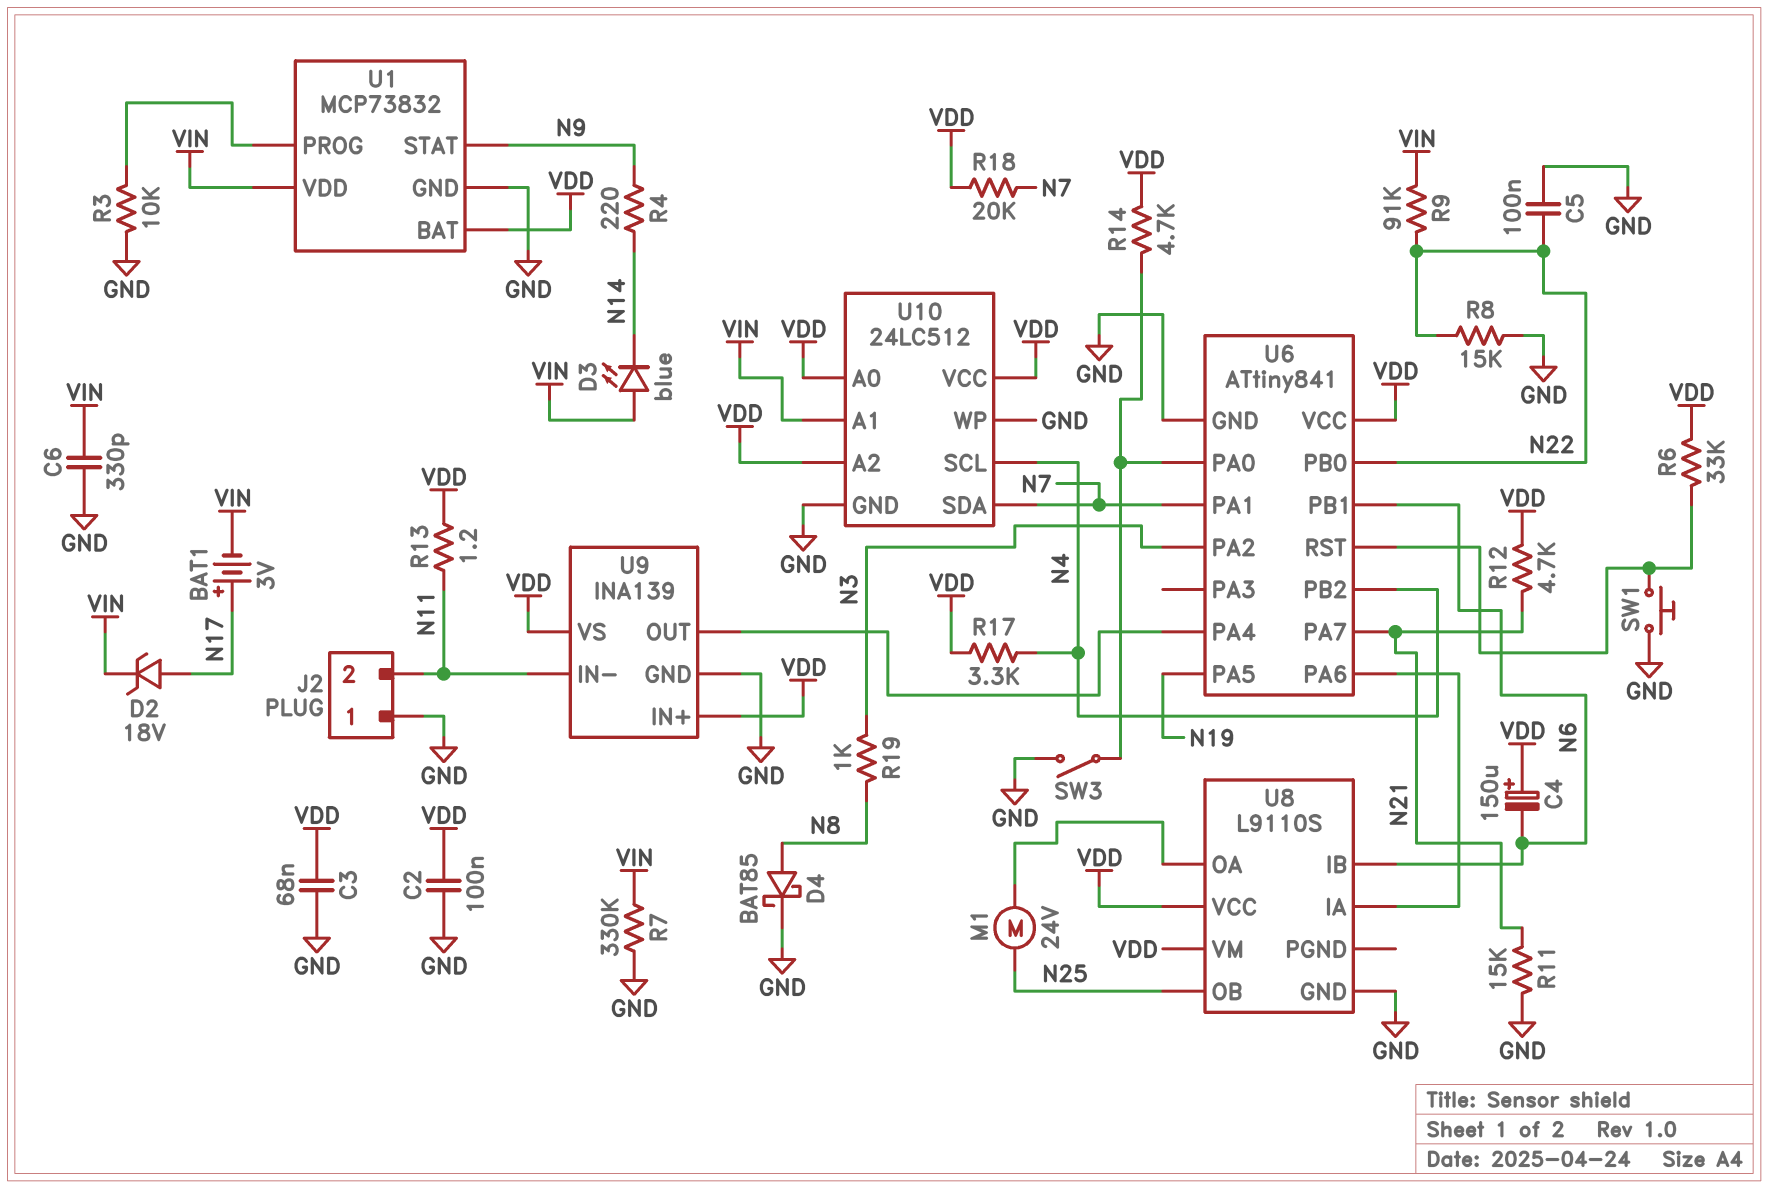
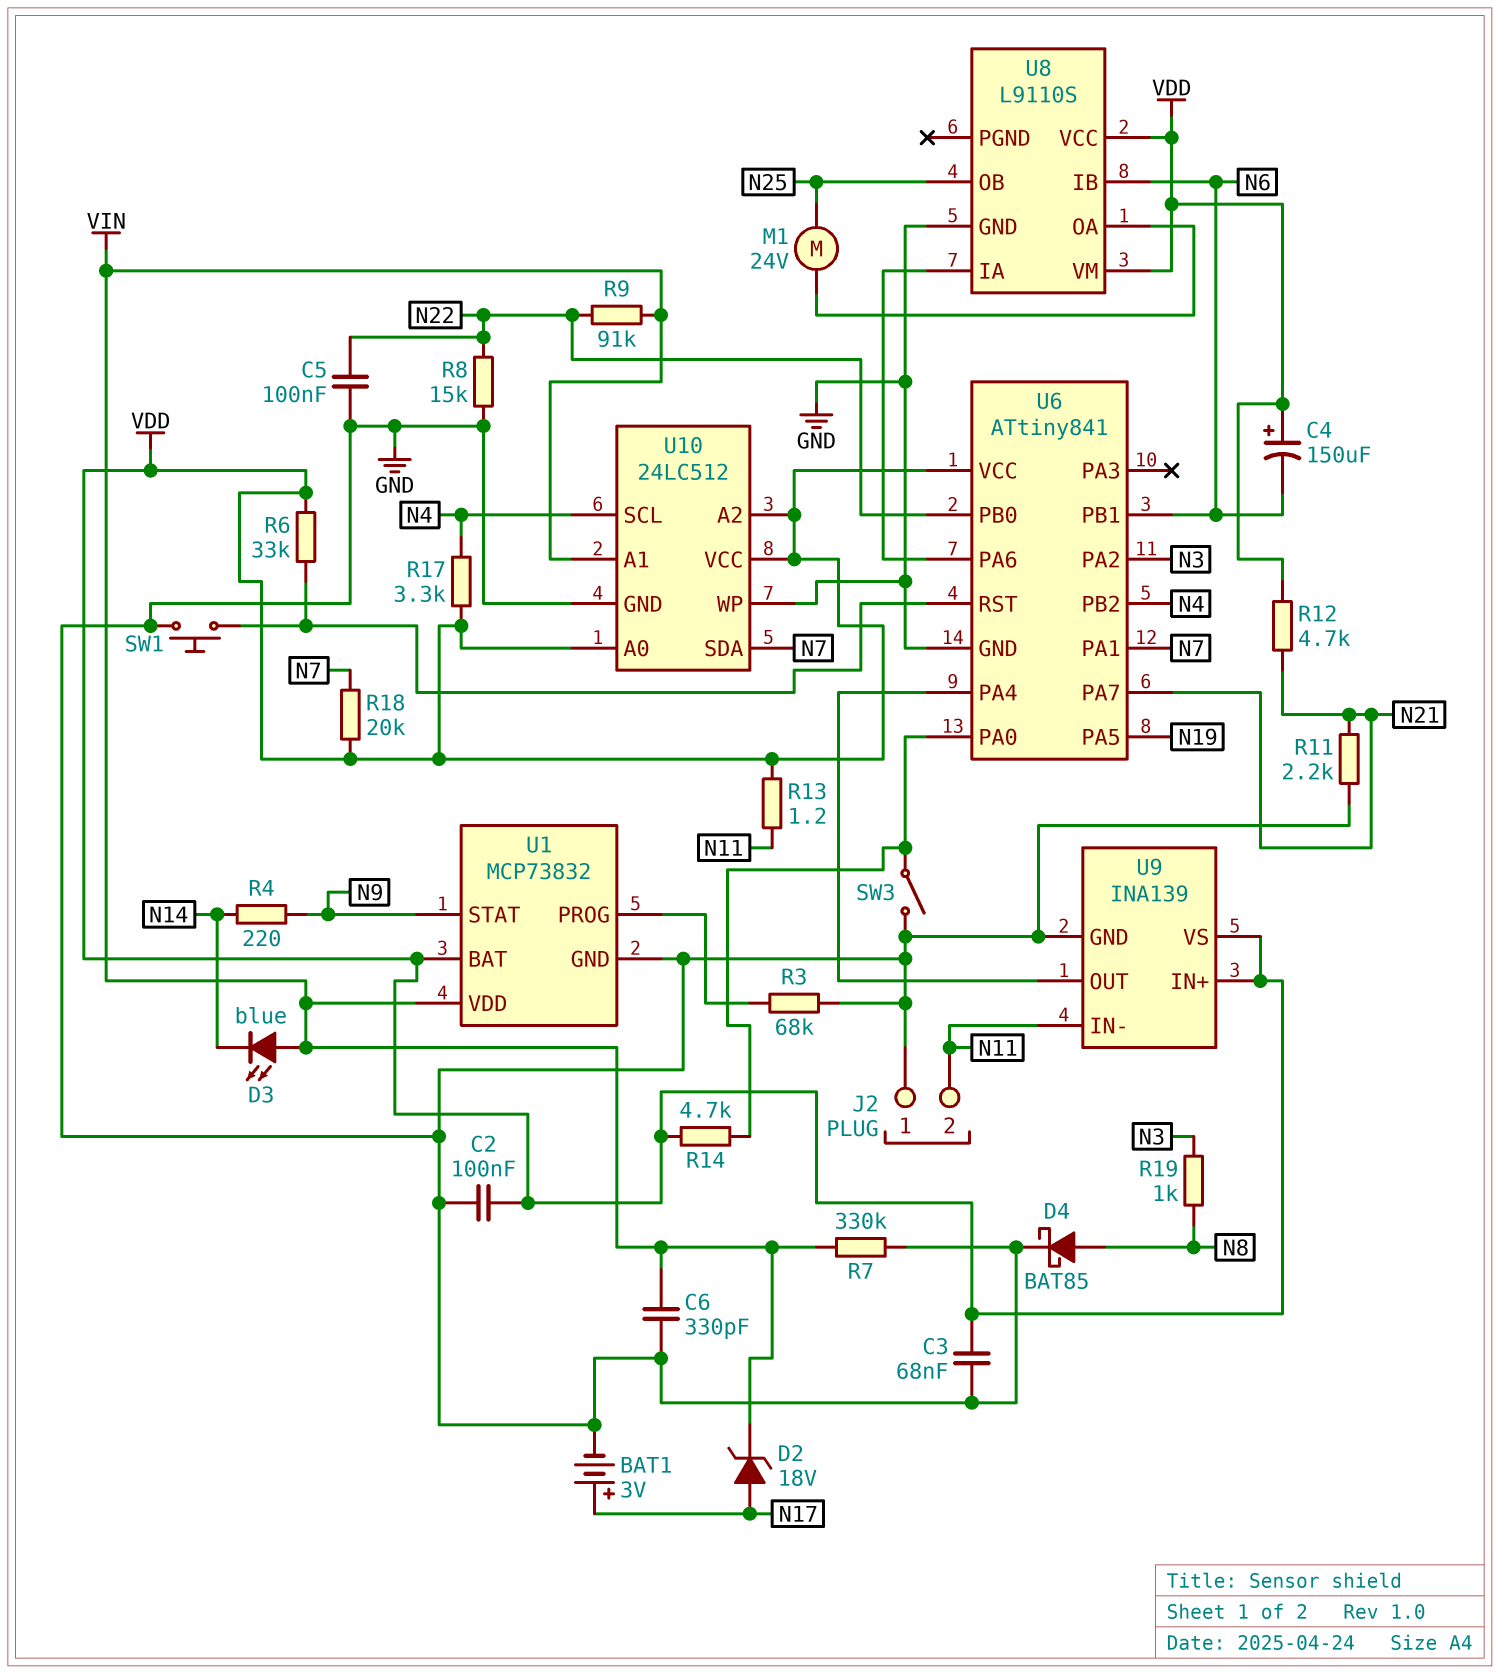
BAT1: 3V (plus N17, minus VIN) -> 3V (plus N17, minus GND)
R3: 10k (GND, U1/PROG) -> 68k (GND, U1/PROG)
R11: 15k (GND, N21) -> 2.2k (GND, N21)

